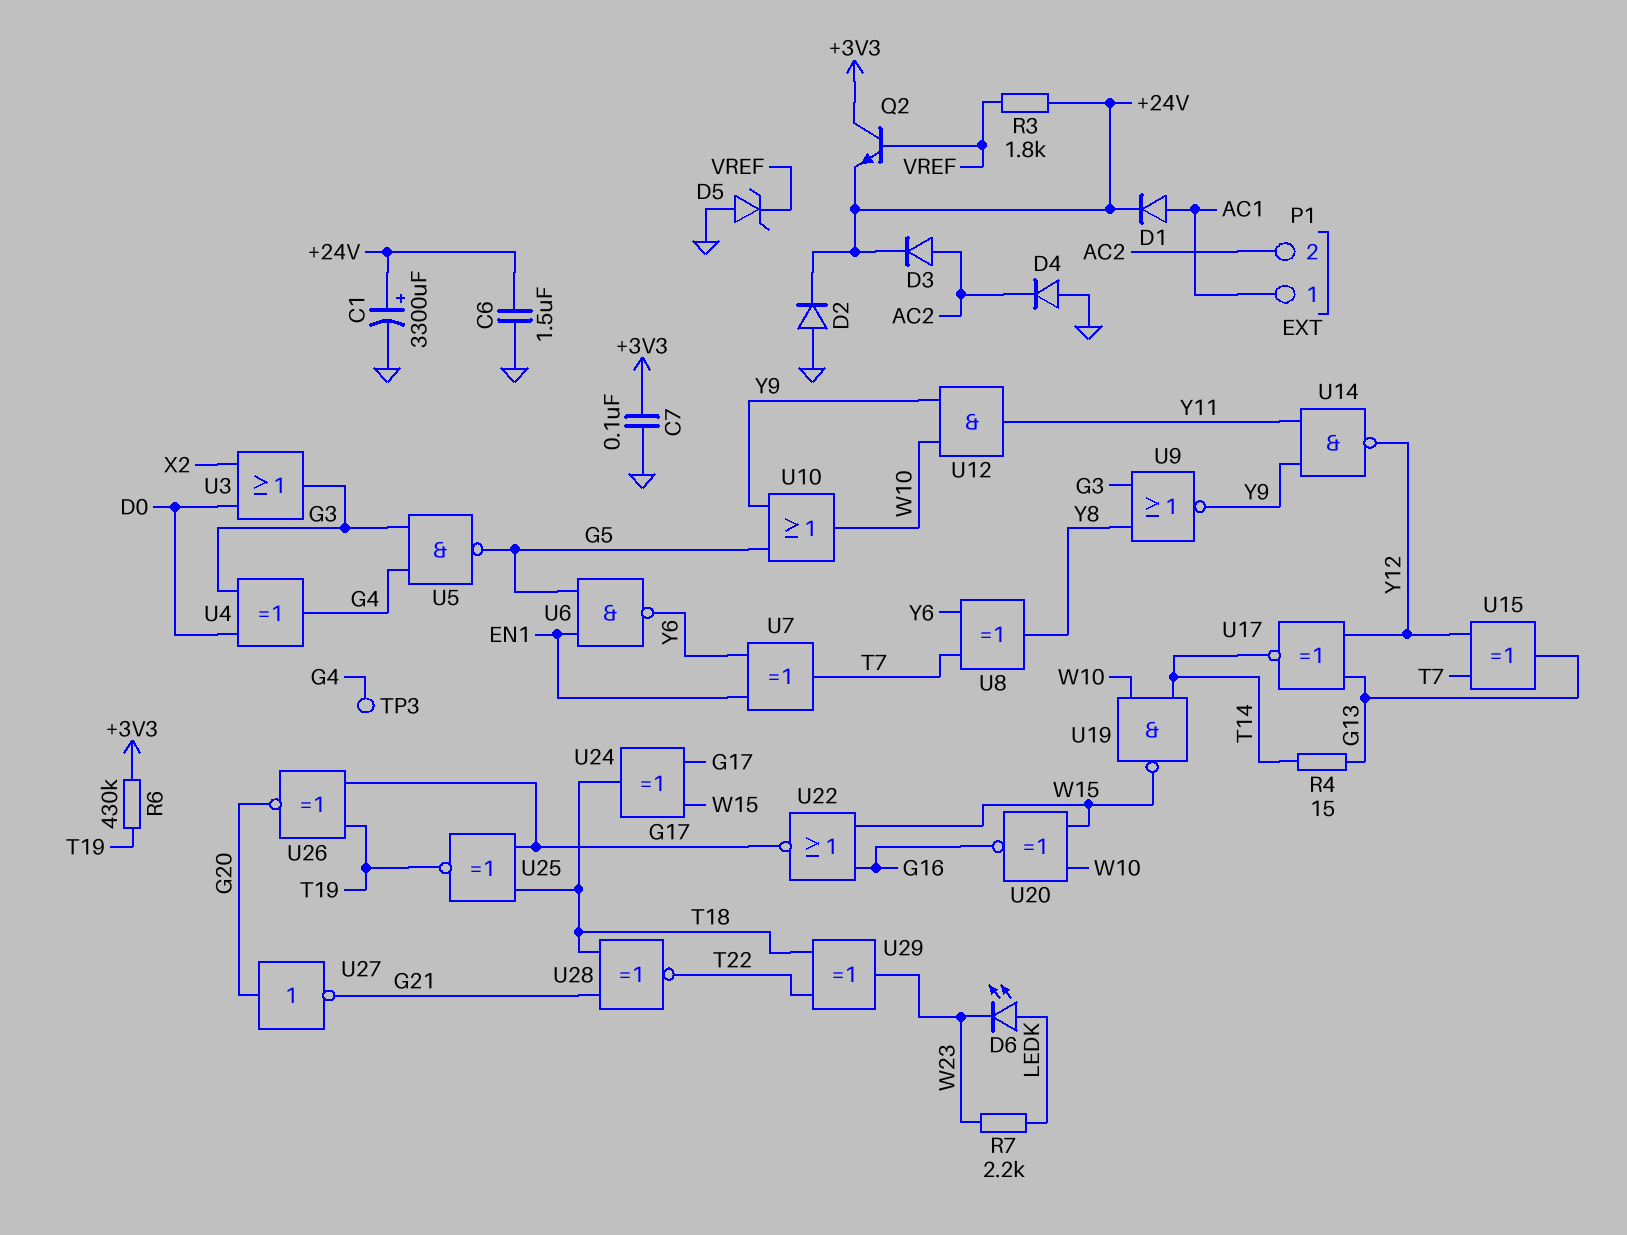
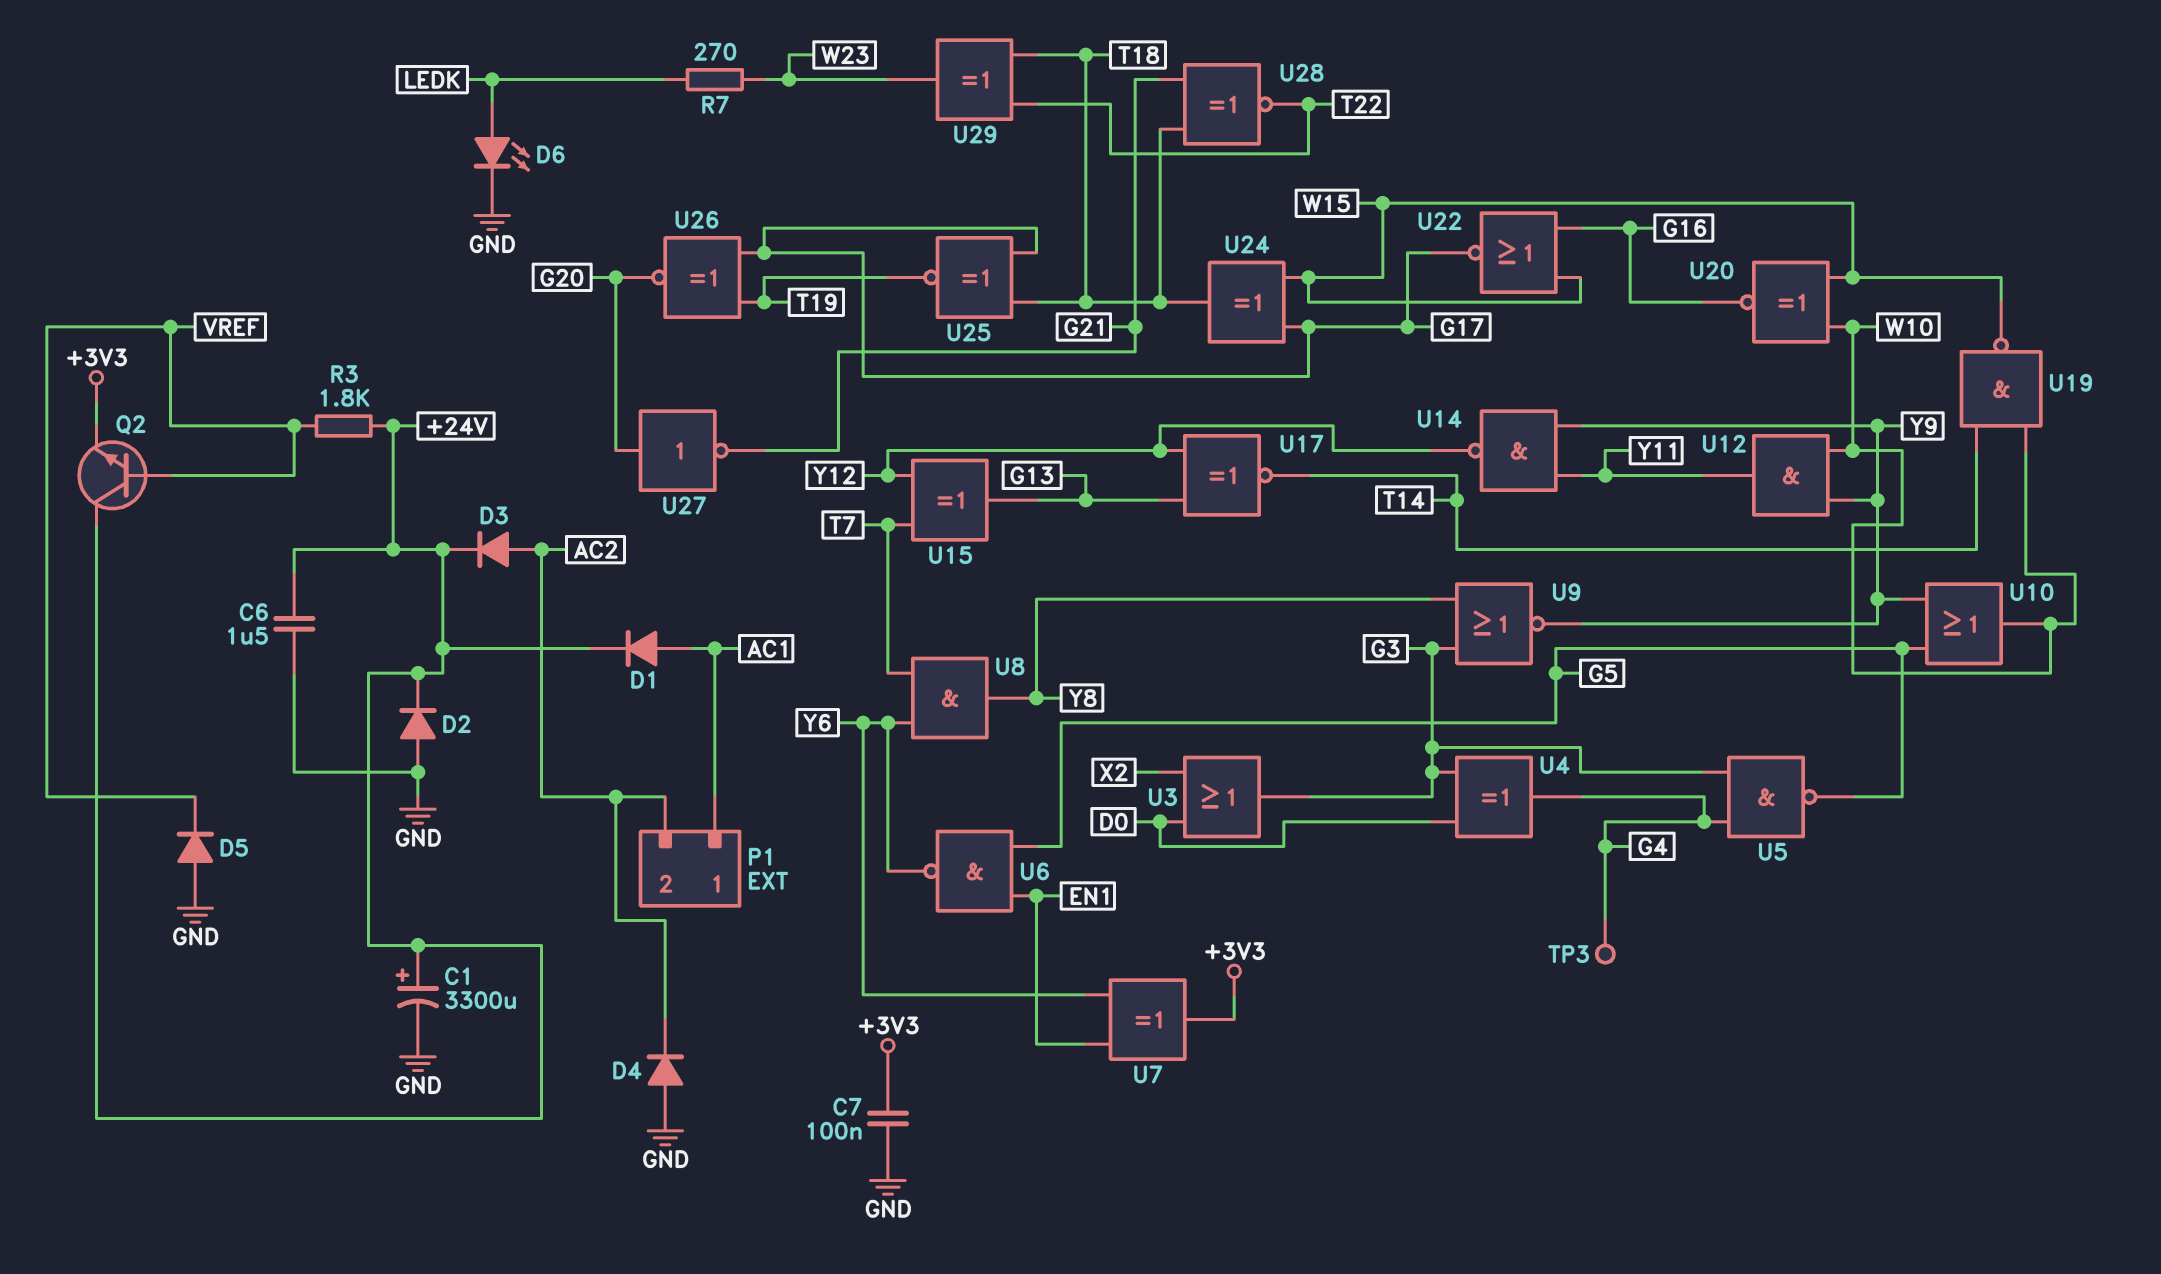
D5: zener (A GND, K VREF) -> diode (A GND, K VREF)
D6: LED (A LEDK, K W23) -> LED (A LEDK, K GND)
Q2: NPN (B VREF, C +3V3, E +24V) -> NPN (B VREF, C +24V, E +3V3)
R4: 15 (G13, T14) -> none
R6: 430k (+3V3, T19) -> none
R7: 2.2k (LEDK, W23) -> 270 (LEDK, W23)
U7: XOR (in EN1, in Y6, out T7) -> XOR (in EN1, in Y6, out +3V3)
U8: XOR (in T7, in Y6, out Y8) -> AND (in T7, in Y6, out Y8)

